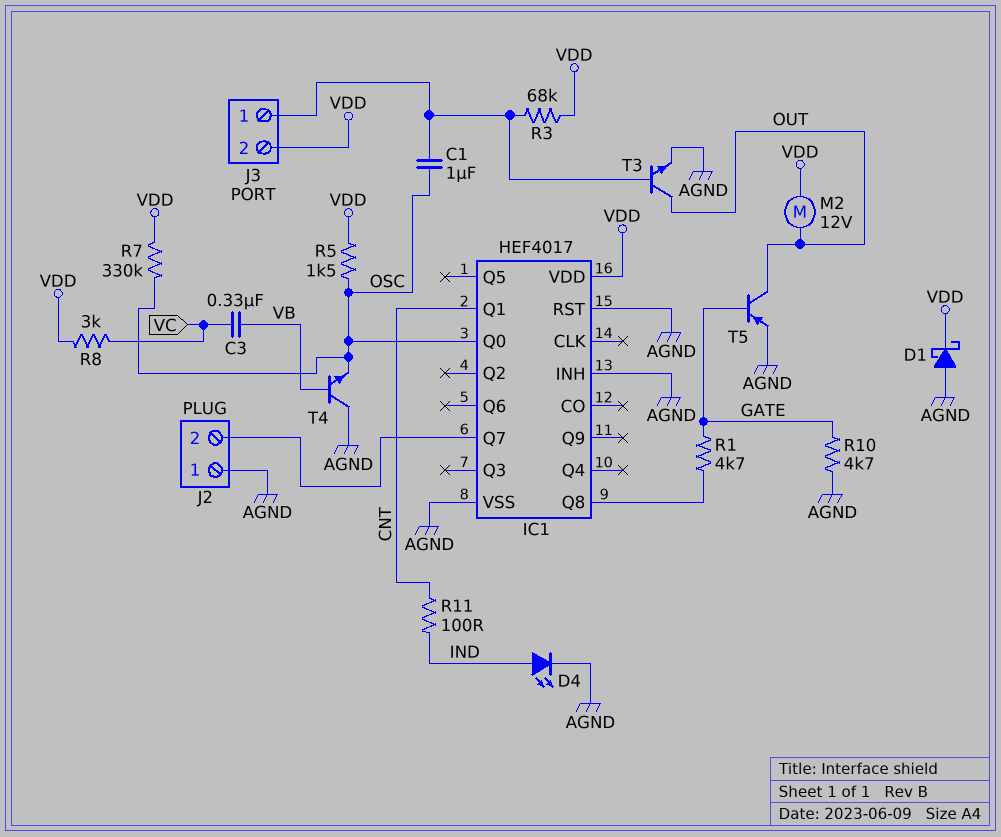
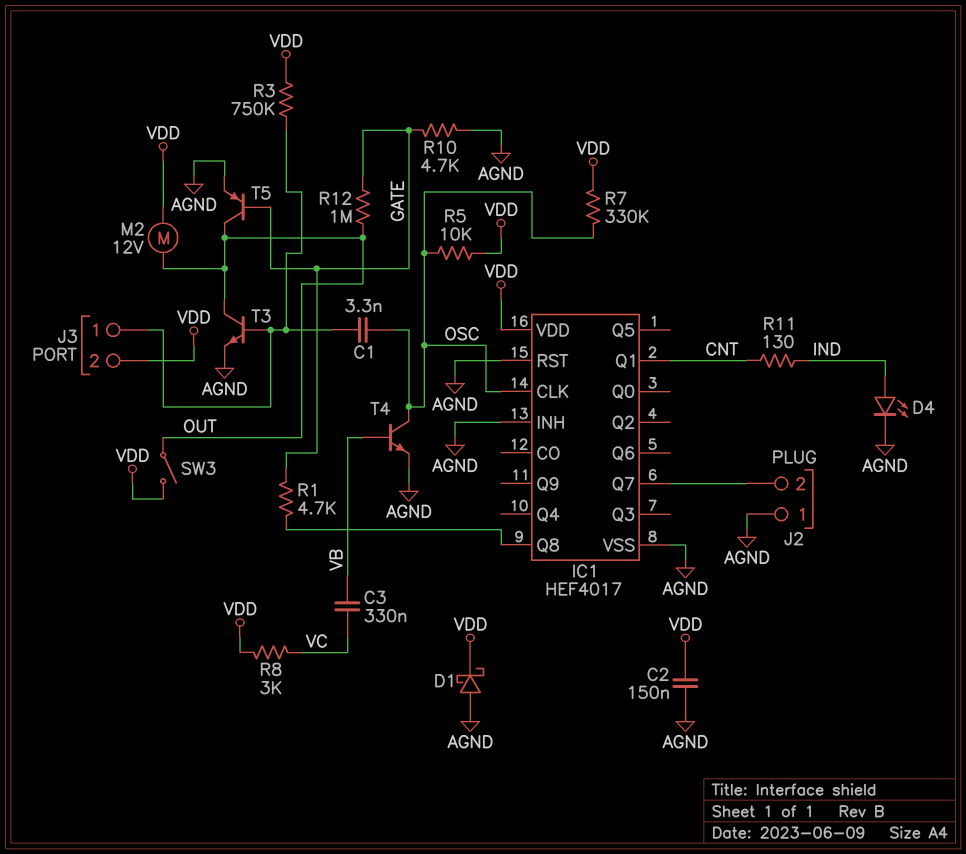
C1: 1uF (J3/1, OSC) -> 3.3nF (J3/1, OSC)
C2: none -> 150nF (AGND, VDD)
IC1 pin CLK: none -> OSC
IC1 pin Q0: OSC -> none
R3: 68k (J3/1, VDD) -> 750k (J3/1, VDD)
R5: 1.5k (OSC, VDD) -> 10k (OSC, VDD)
R11: 100 (CNT, IND) -> 130 (CNT, IND)
R12: none -> 1M (GATE, OUT)
SW3: none -> switch (OUT, VDD)
T4: NPN (B VB, C AGND, E OSC) -> NPN (B VB, C OSC, E AGND)

